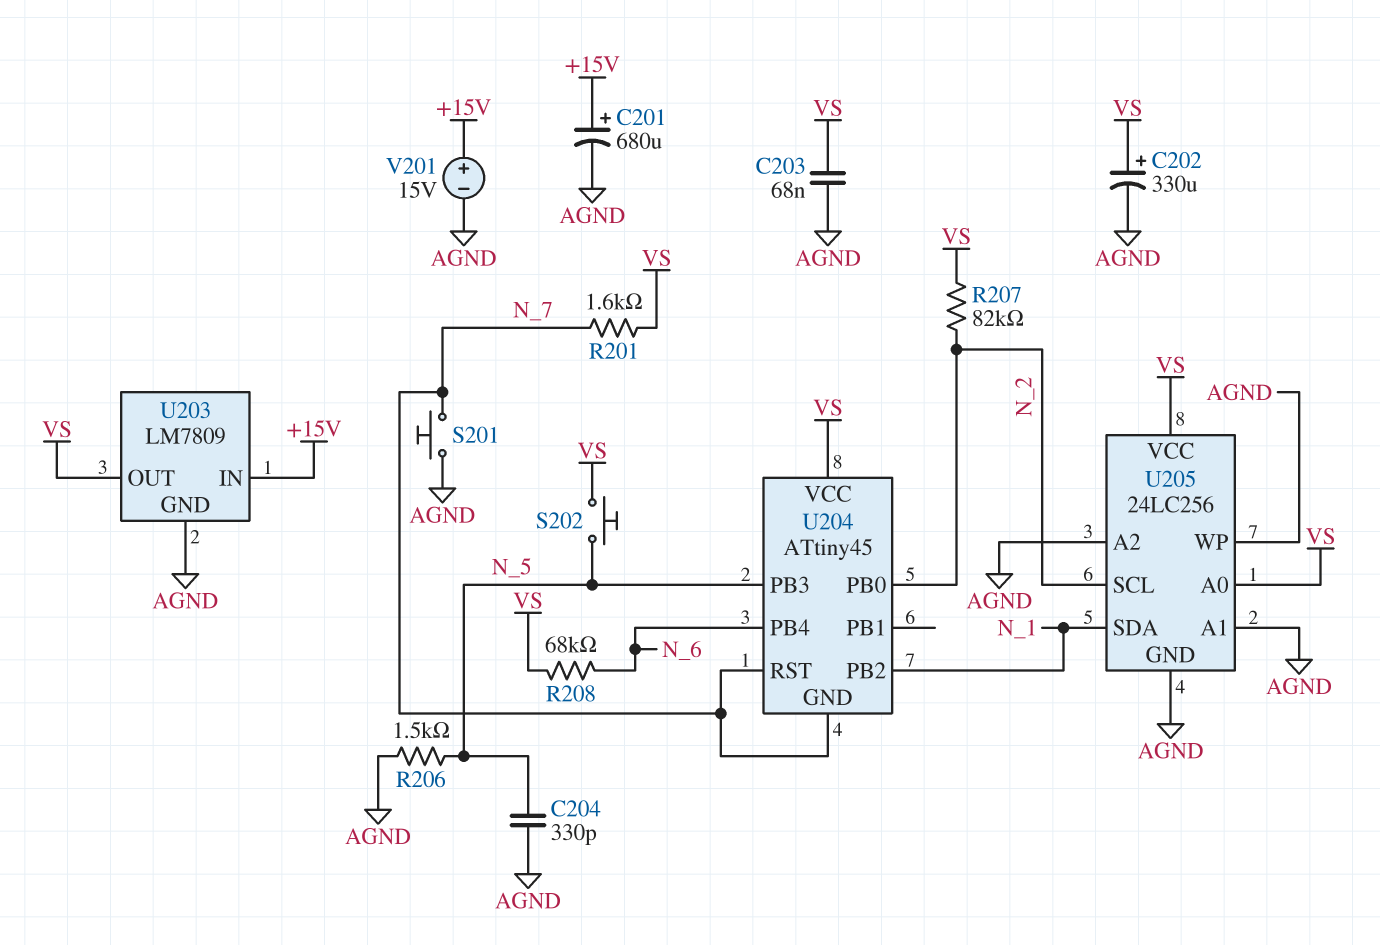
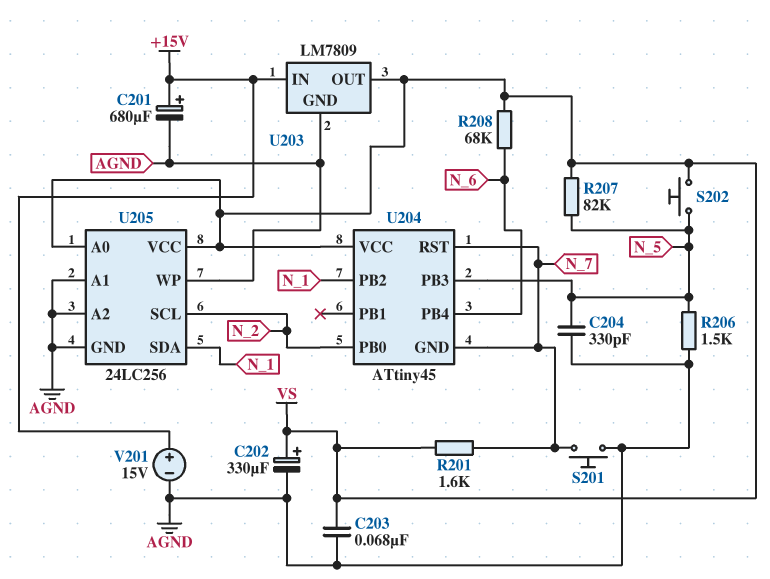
R207: 82k (N_2, VS) -> 82k (N_5, VS)

